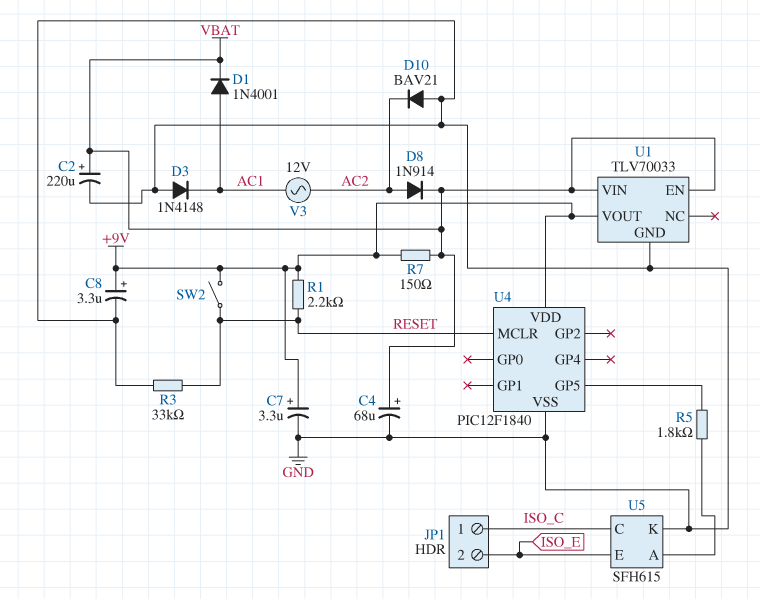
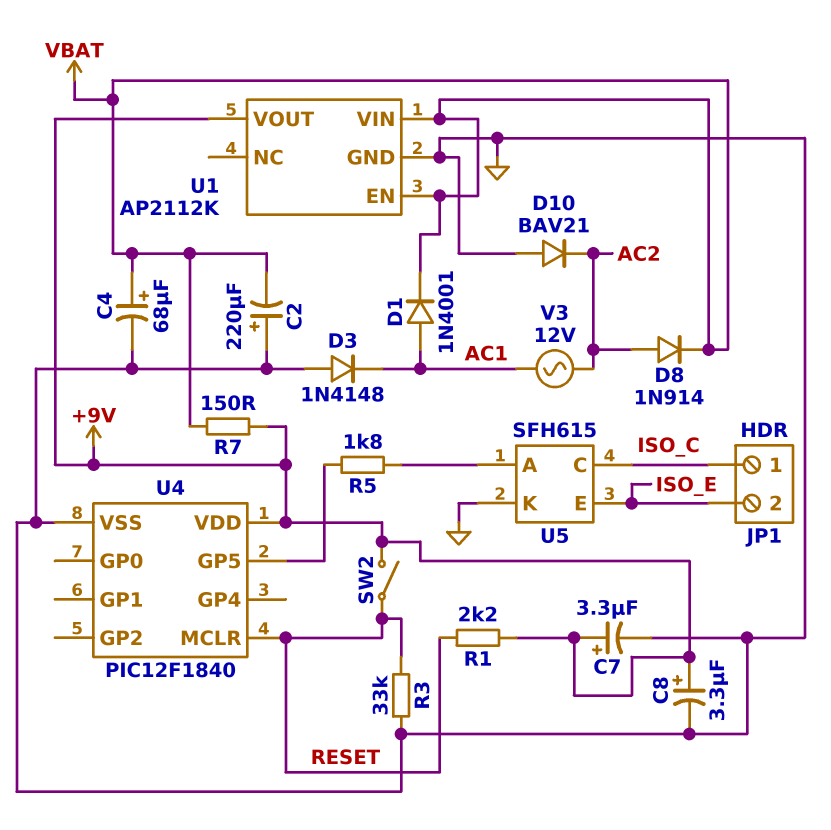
C2: 220uF (plus VBAT, minus GND) -> 220uF (plus GND, minus VBAT)
U1: TLV70033 -> AP2112K

